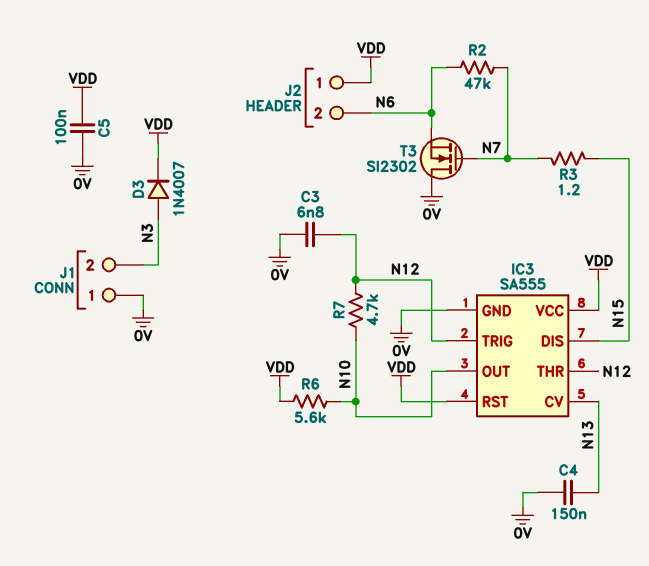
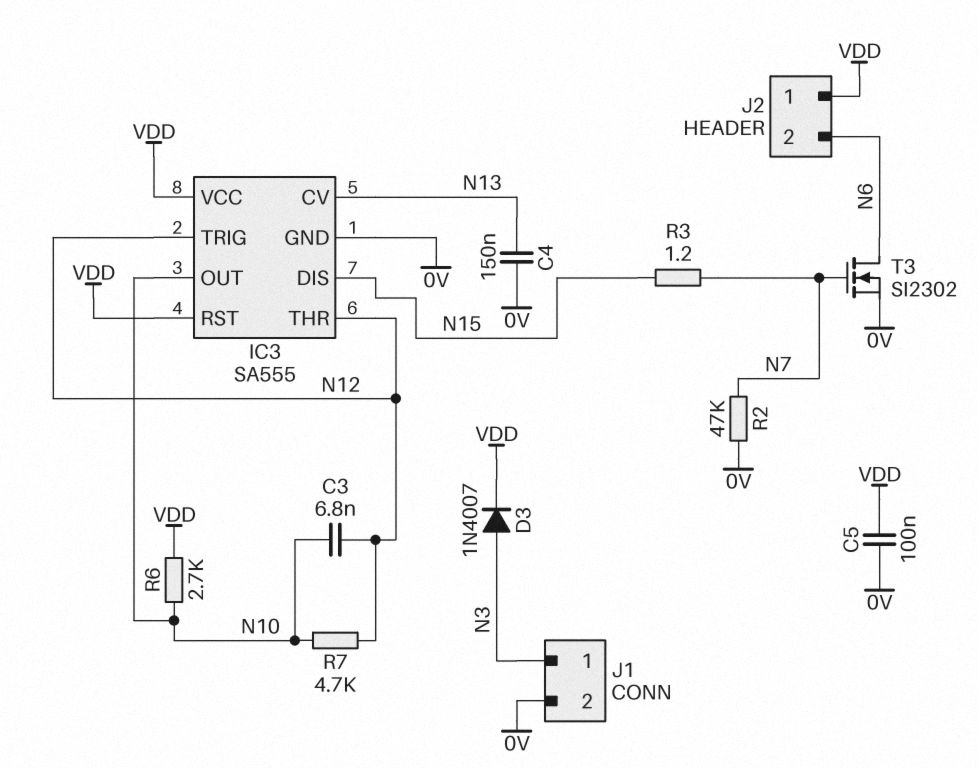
C3: 6.8nF (0V, N12) -> 6.8nF (N10, N12)
J1 pin 1: 0V -> N3
J1 pin 2: N3 -> 0V
R2: 47k (N6, N7) -> 47k (0V, N7)
R6: 5.6k (N10, VDD) -> 2.7k (N10, VDD)
T3: NMOS SI2302 (G N7, D 0V, S N6) -> NMOS SI2302 (G N7, D N6, S 0V)

